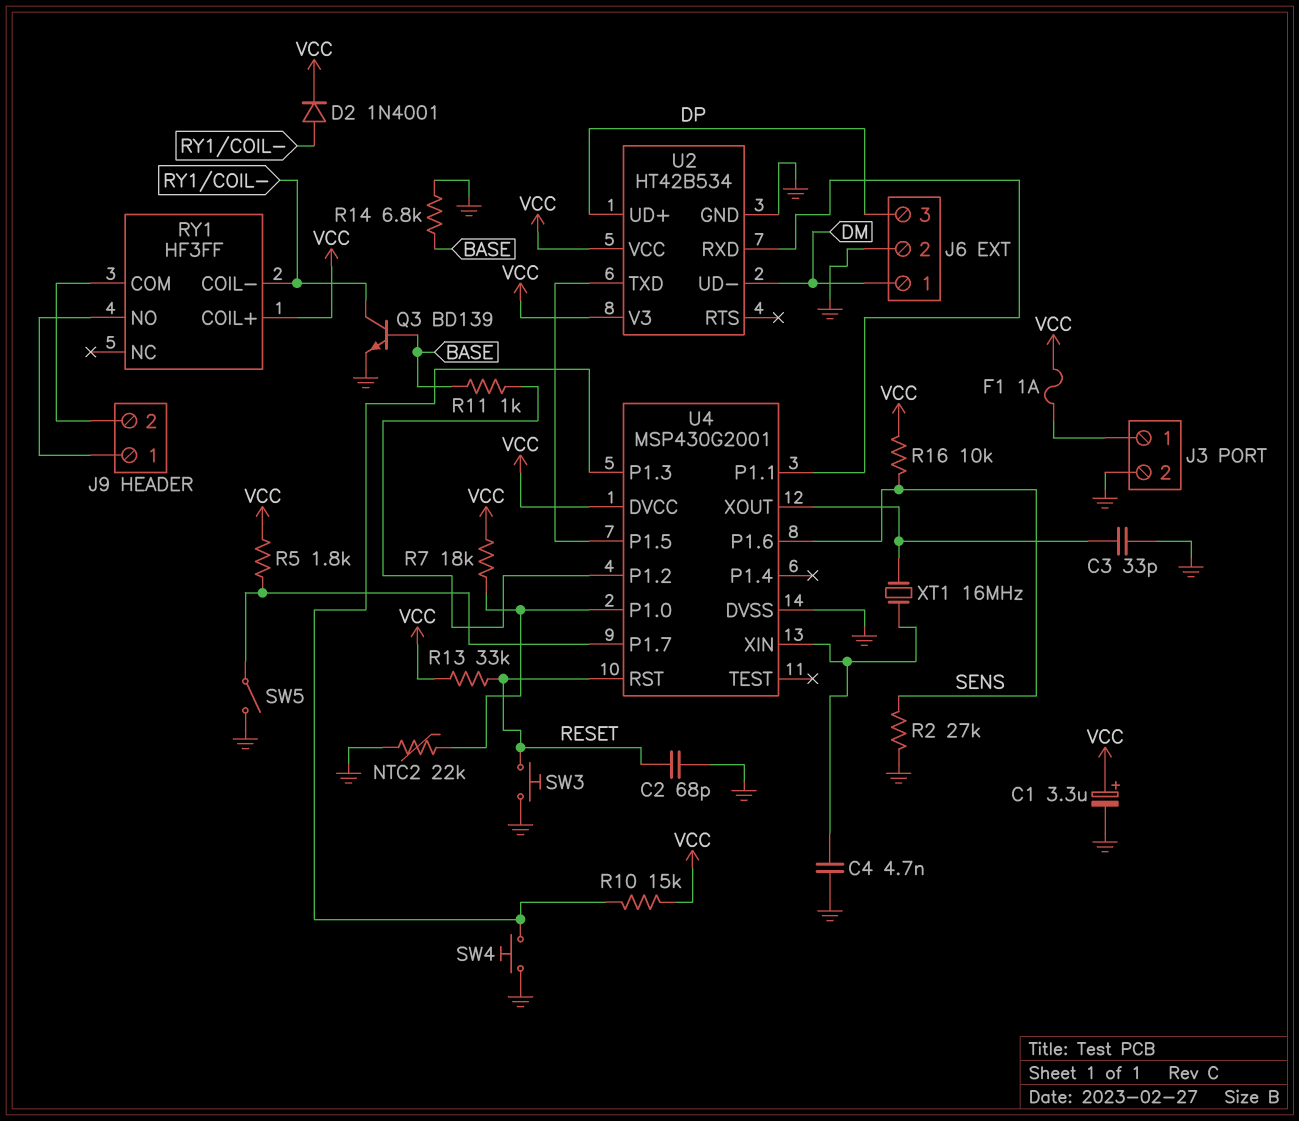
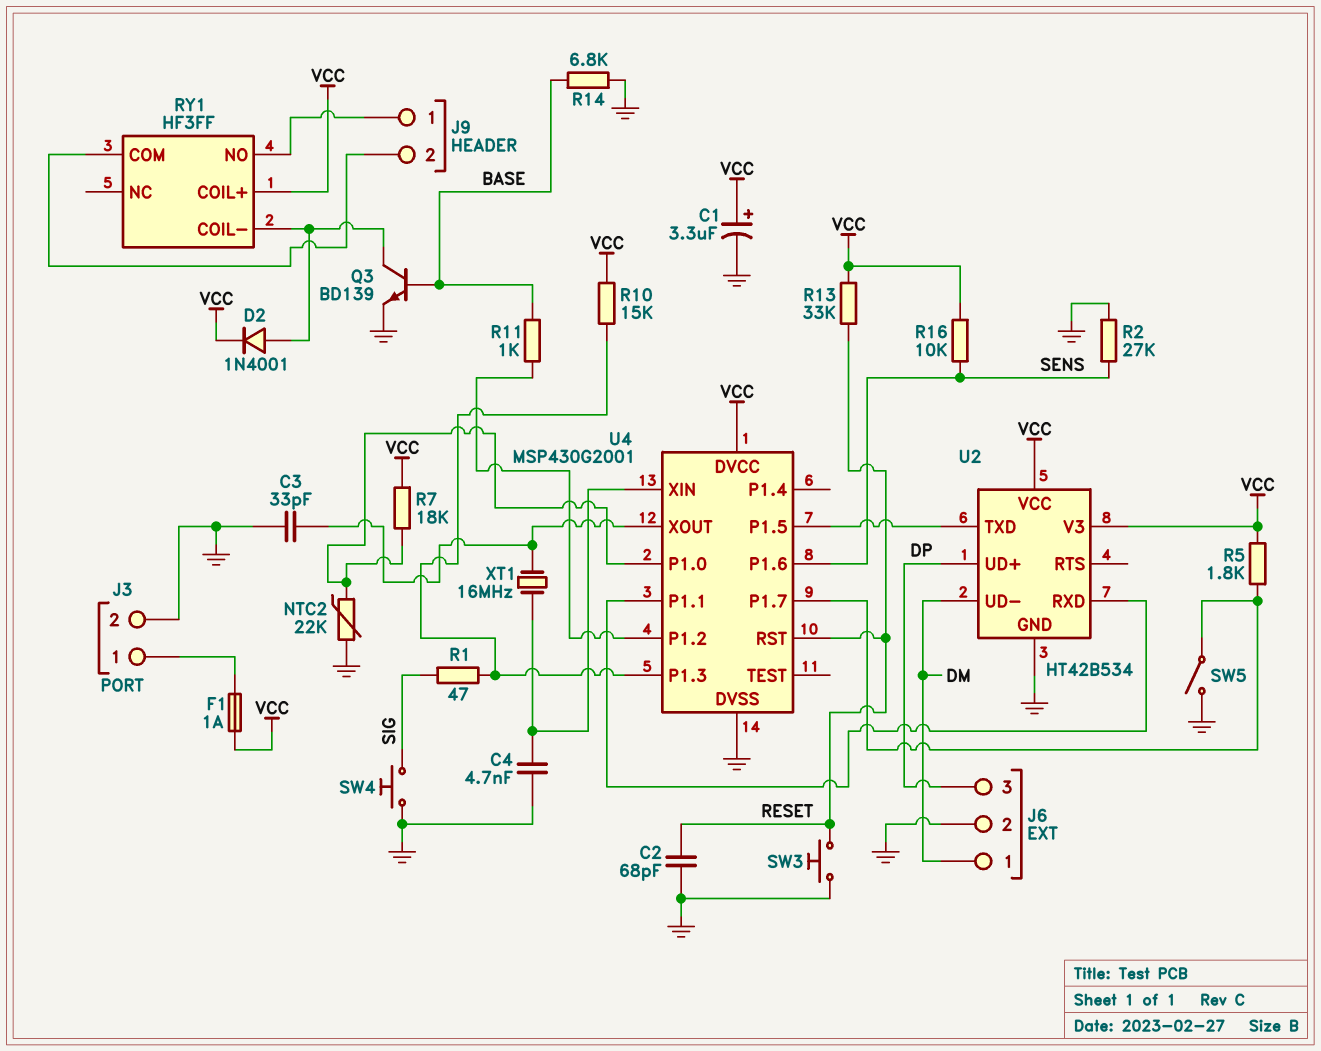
R1: none -> 47 (SIG, U4/P1.3)
SW4: button (GND, U4/P1.3) -> button (GND, SIG)

